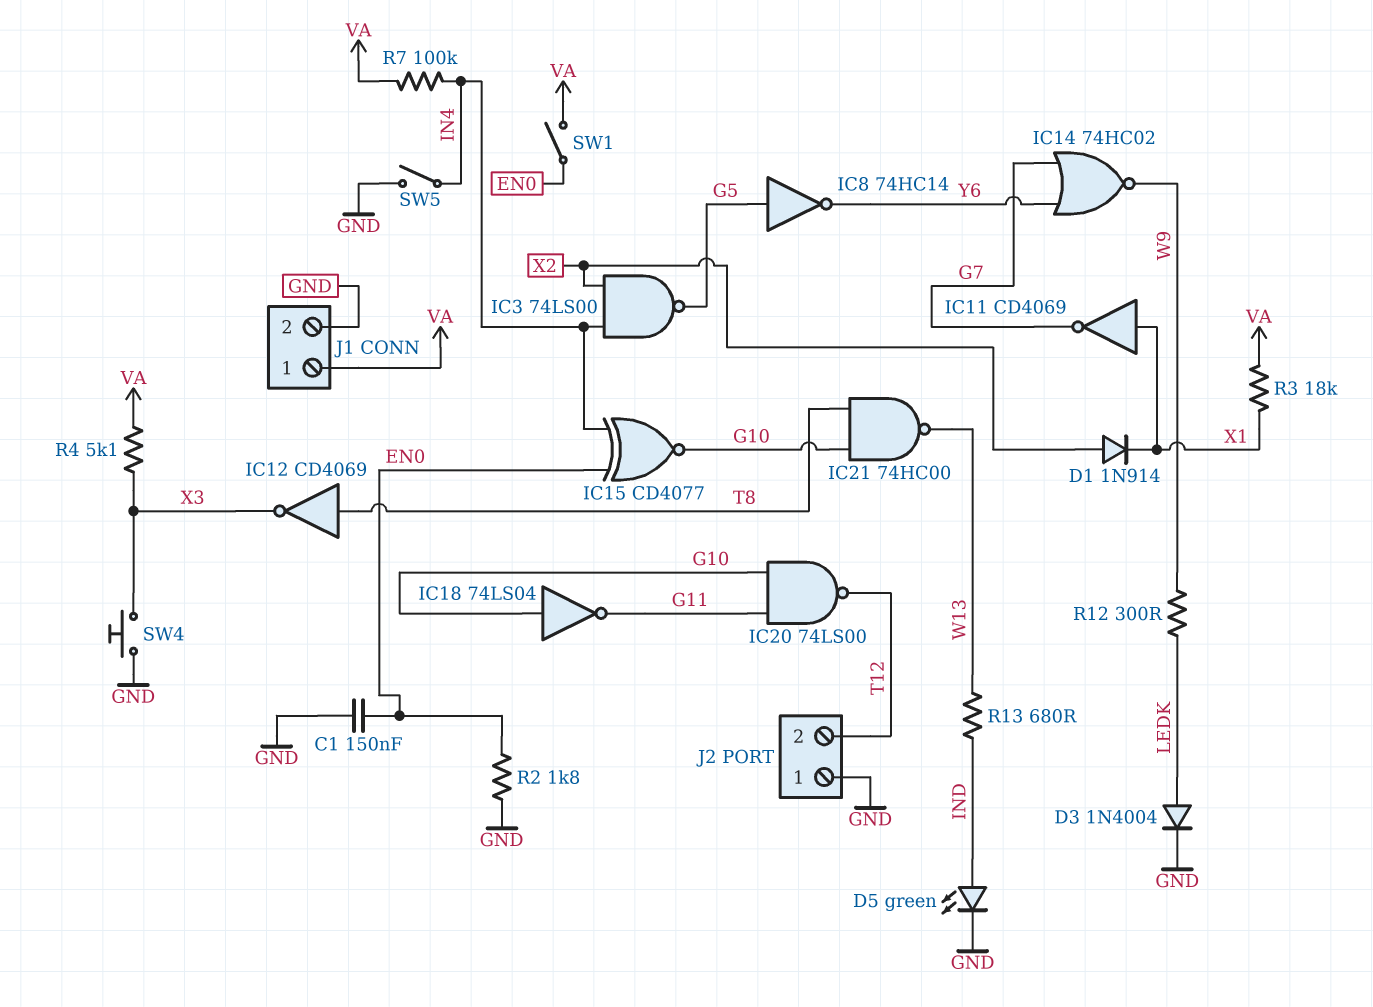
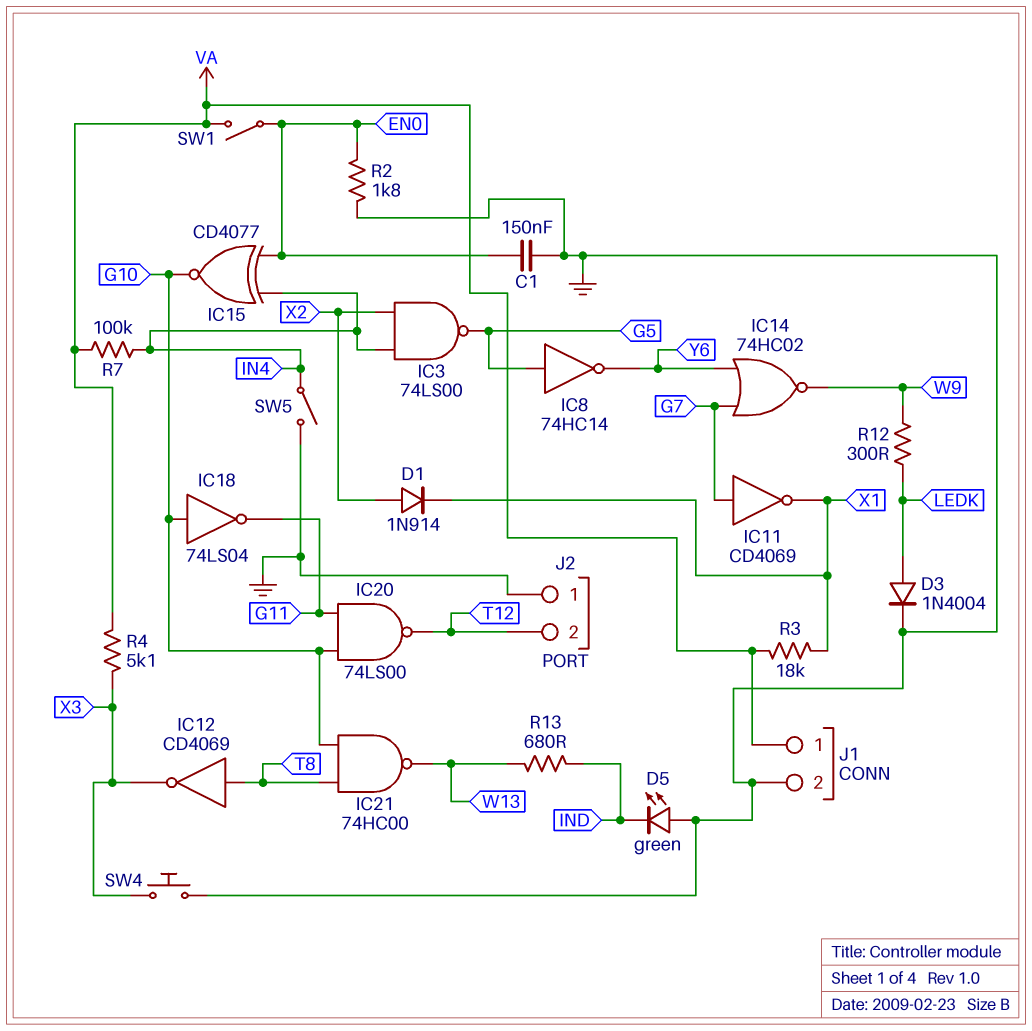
D5: LED green (A IND, K GND) -> LED green (A GND, K IND)
IC11: NOT CD4069 (in X1, out G7) -> NOT CD4069 (in G7, out X1)

